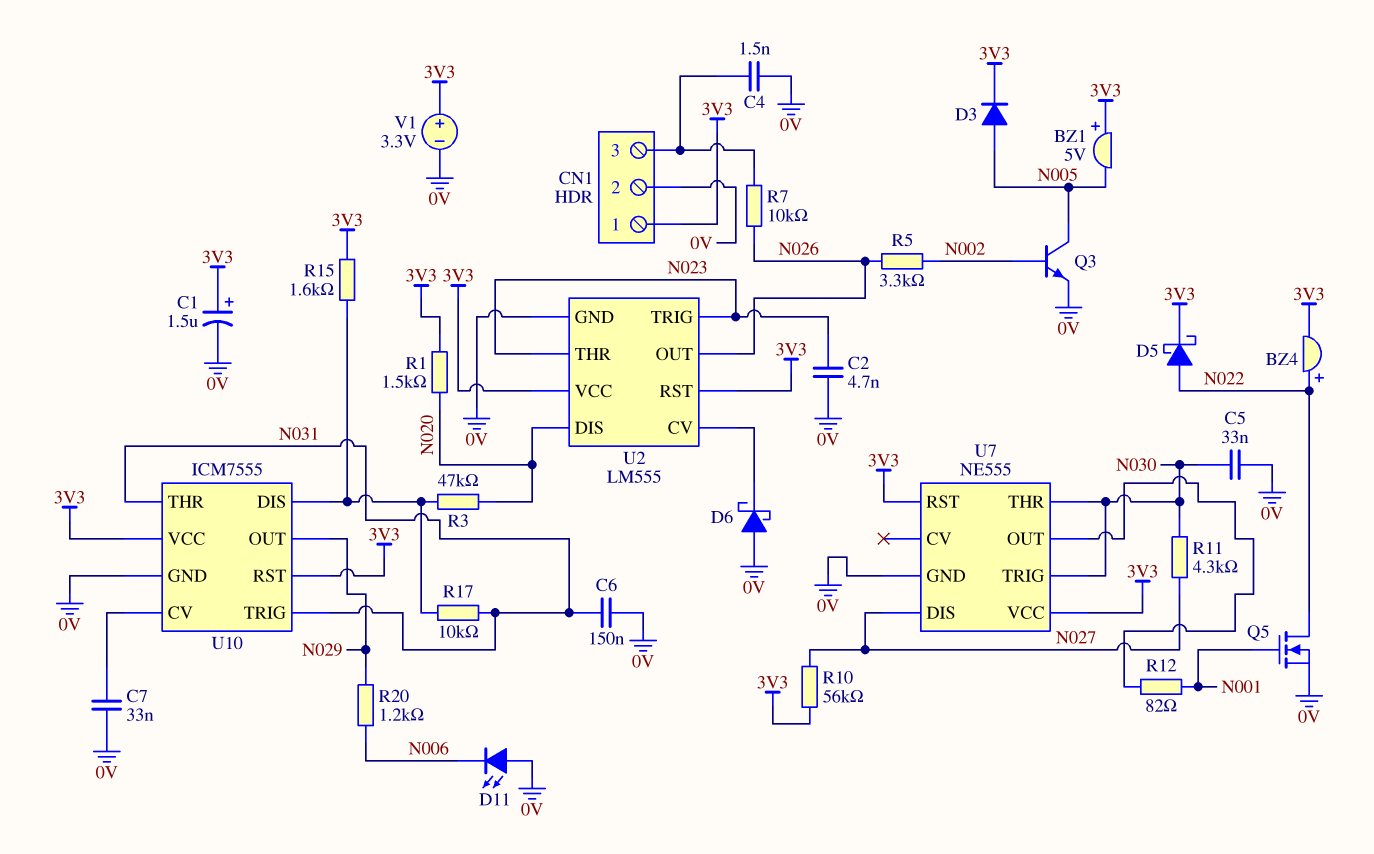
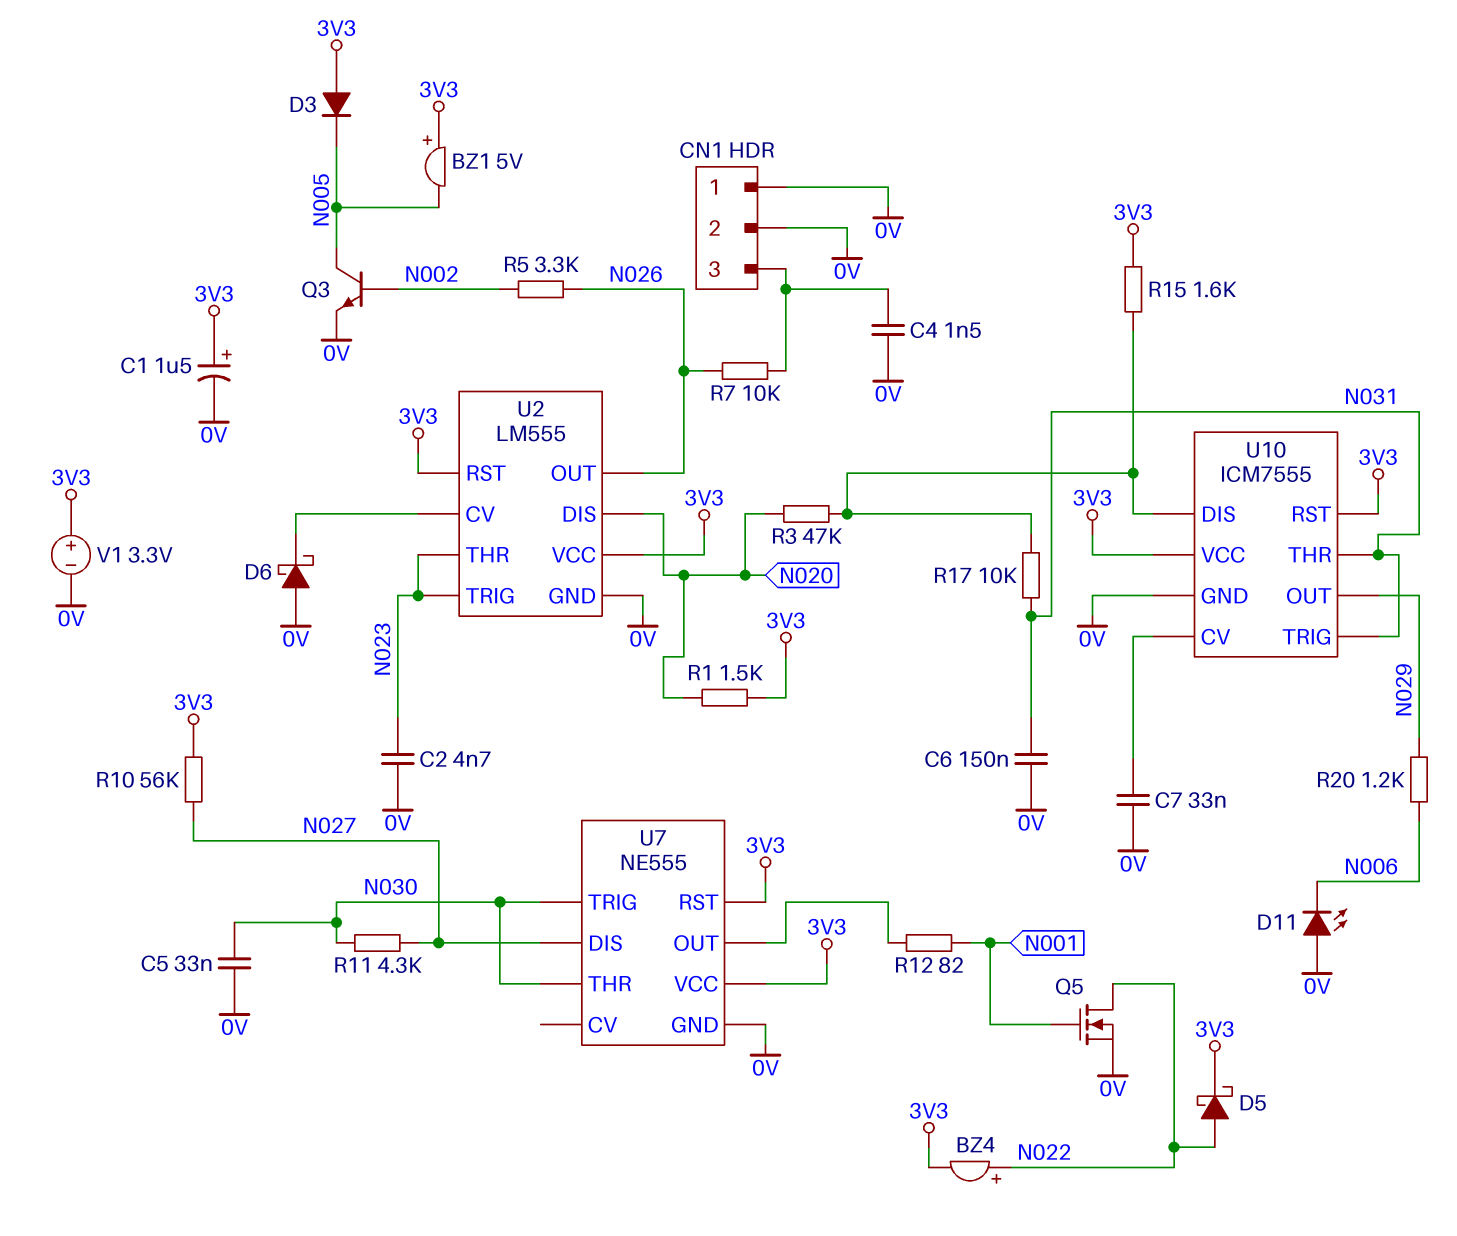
CN1 pin 1: 3V3 -> 0V
D3: diode (A N005, K 3V3) -> diode (A 3V3, K N005)

